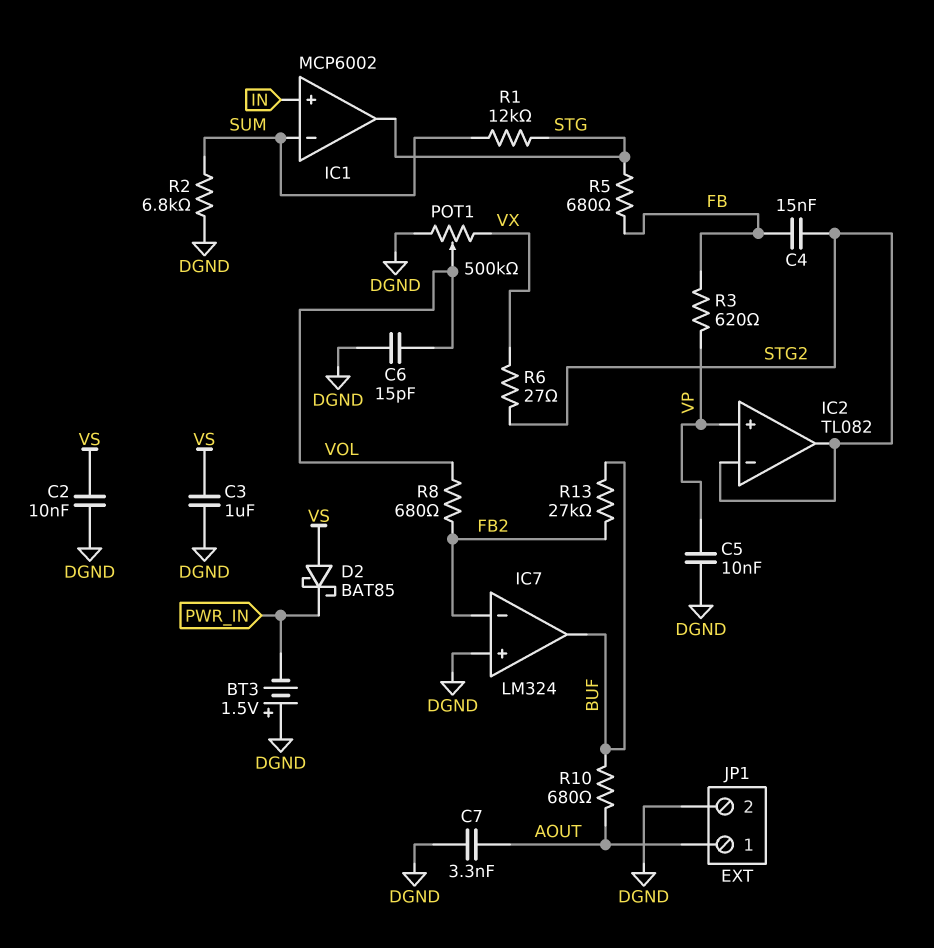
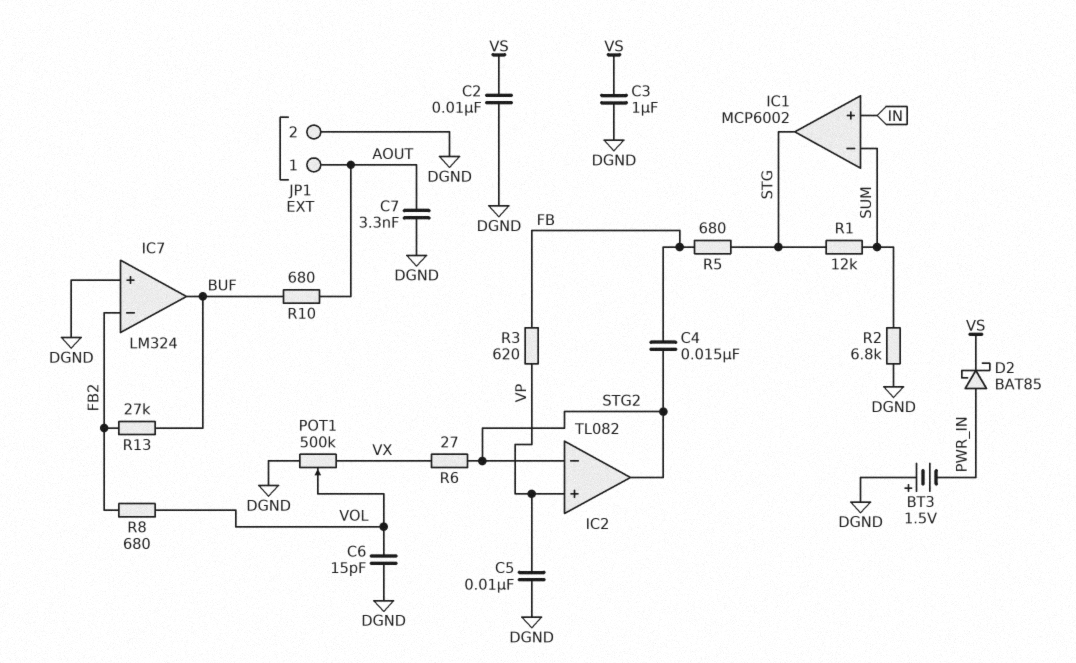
D2: schottky BAT85 (A VS, K PWR_IN) -> schottky BAT85 (A PWR_IN, K VS)

